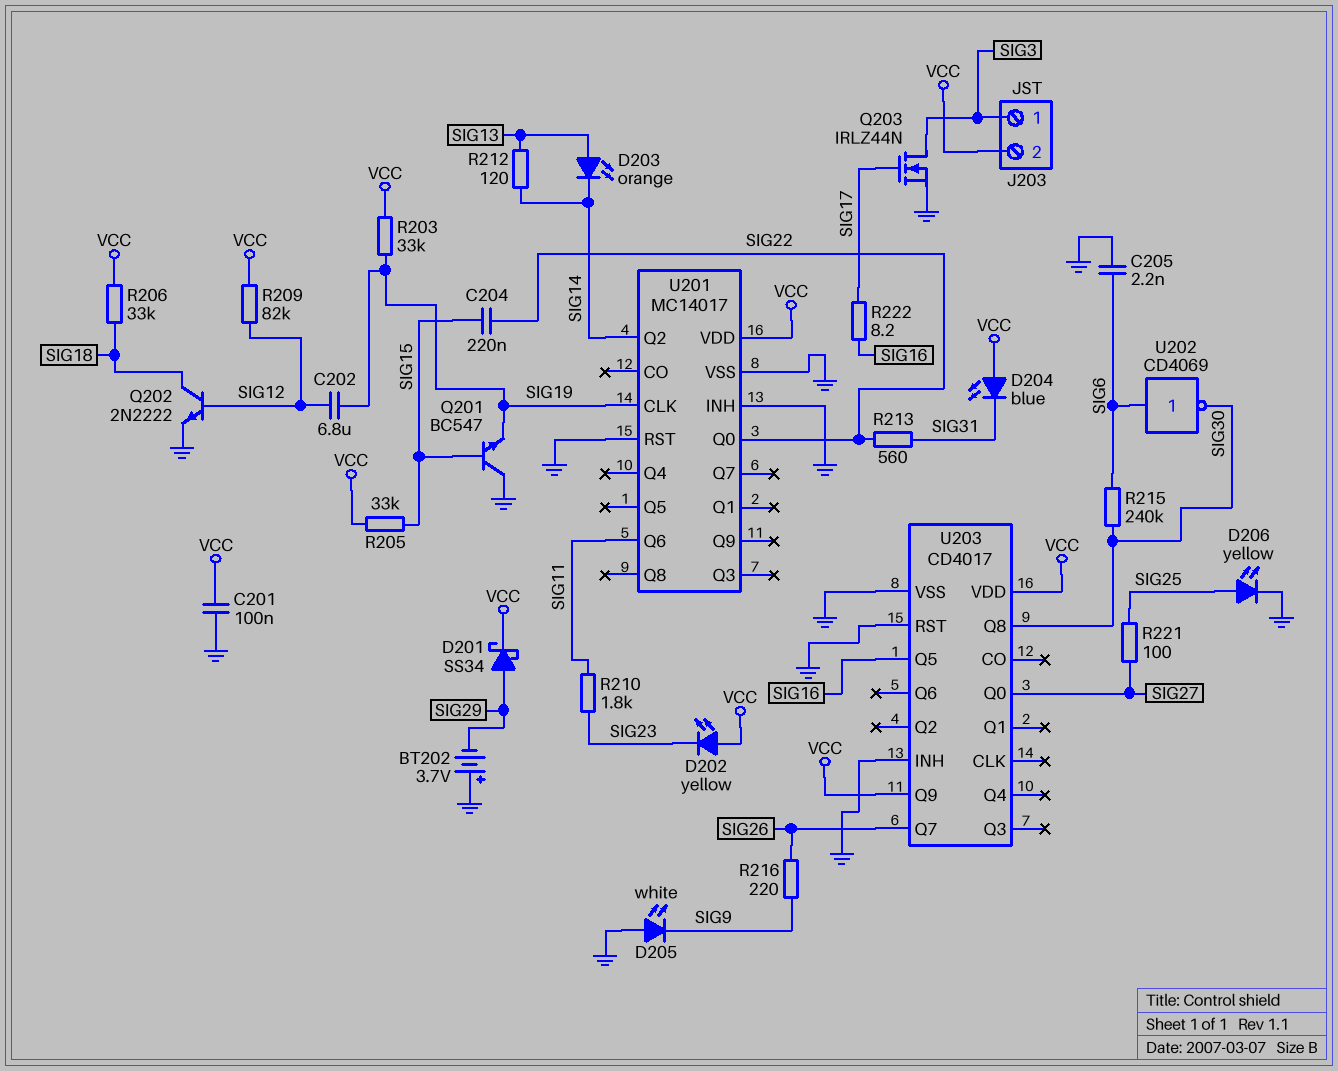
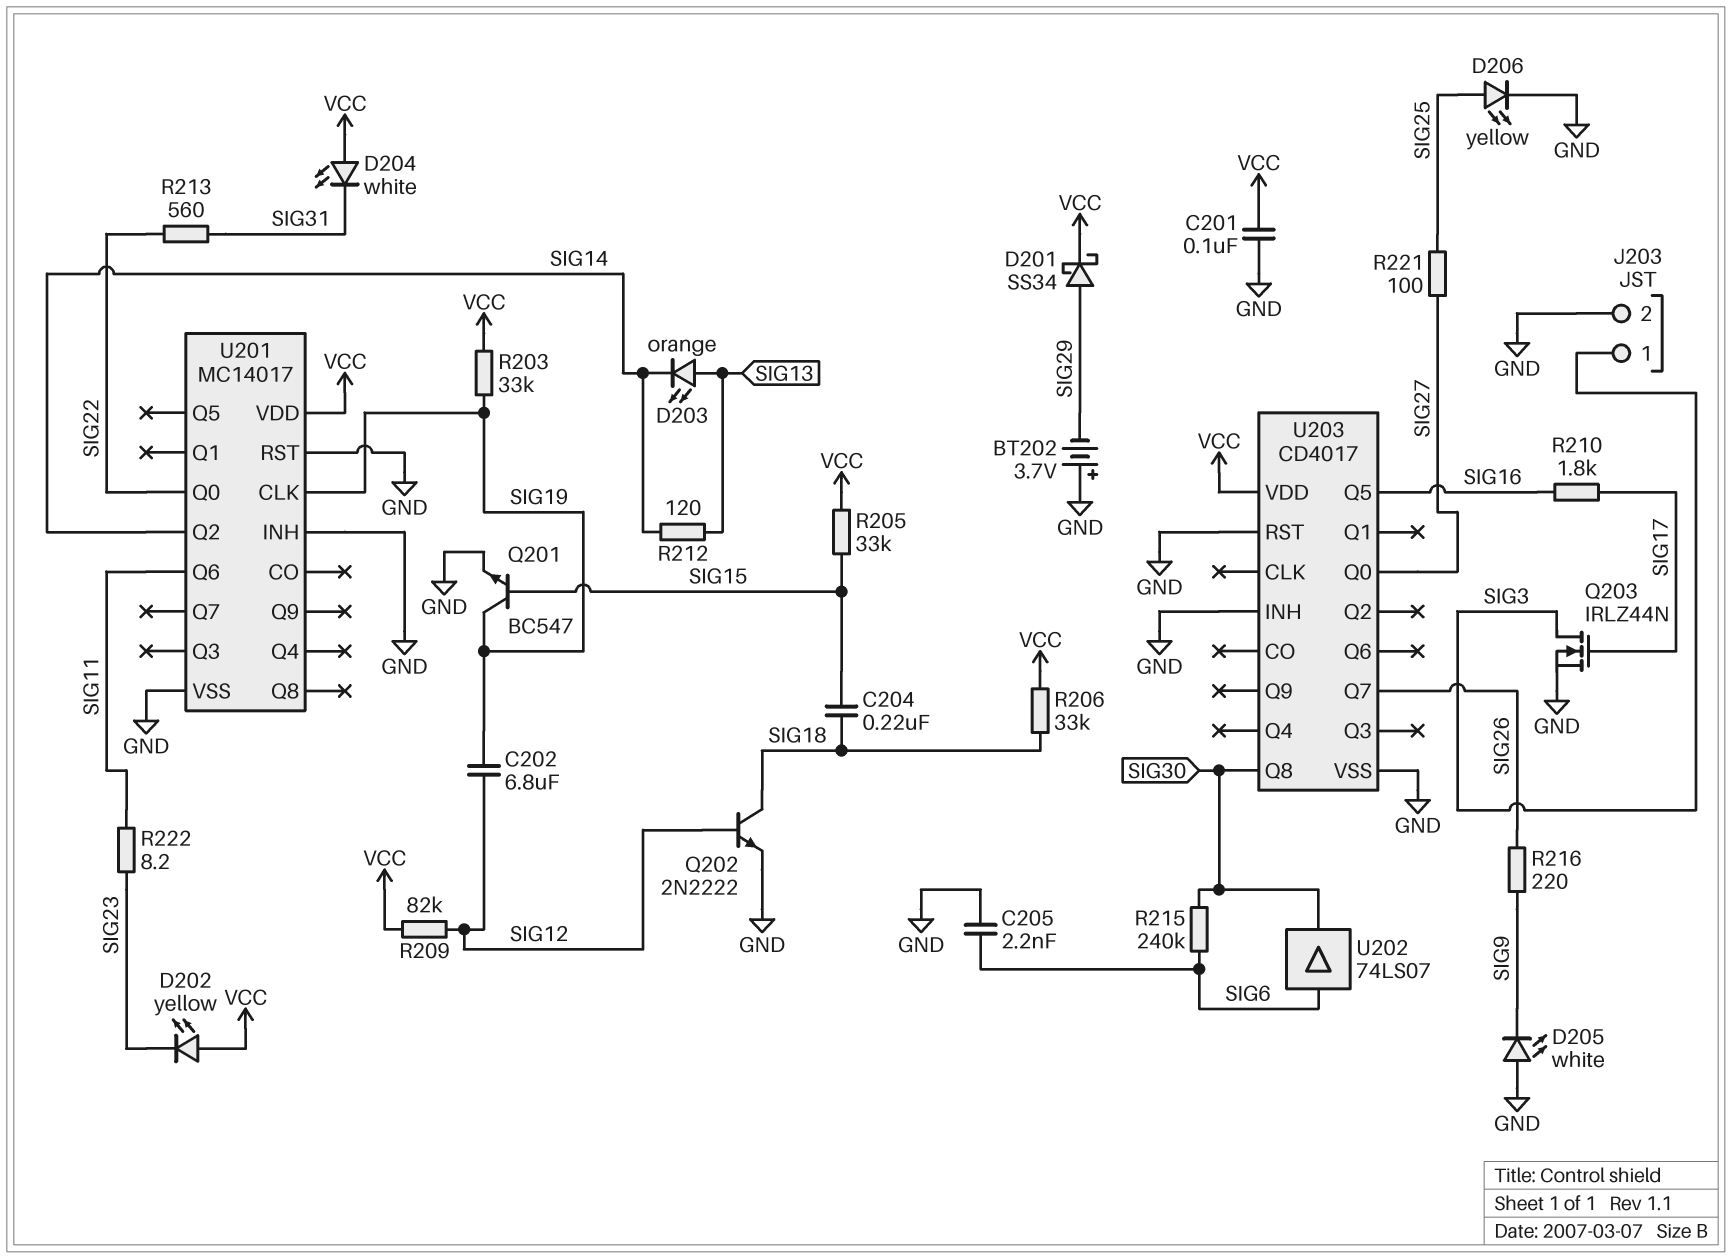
C204: 220nF (SIG15, SIG22) -> 220nF (SIG15, SIG18)
D204: LED blue (A VCC, K SIG31) -> LED white (A VCC, K SIG31)
J203 pin 2: VCC -> GND
Q201: NPN BC547 (B SIG15, C GND, E SIG19) -> NPN BC547 (B SIG15, C SIG19, E GND)
R210: 1.8k (SIG11, SIG23) -> 1.8k (SIG16, SIG17)
R222: 8.2 (SIG16, SIG17) -> 8.2 (SIG11, SIG23)
U202: NOT CD4069 (in SIG6, out SIG30) -> buffer 74LS07 (in SIG6, out SIG30)
U203 pin Q9: VCC -> none

